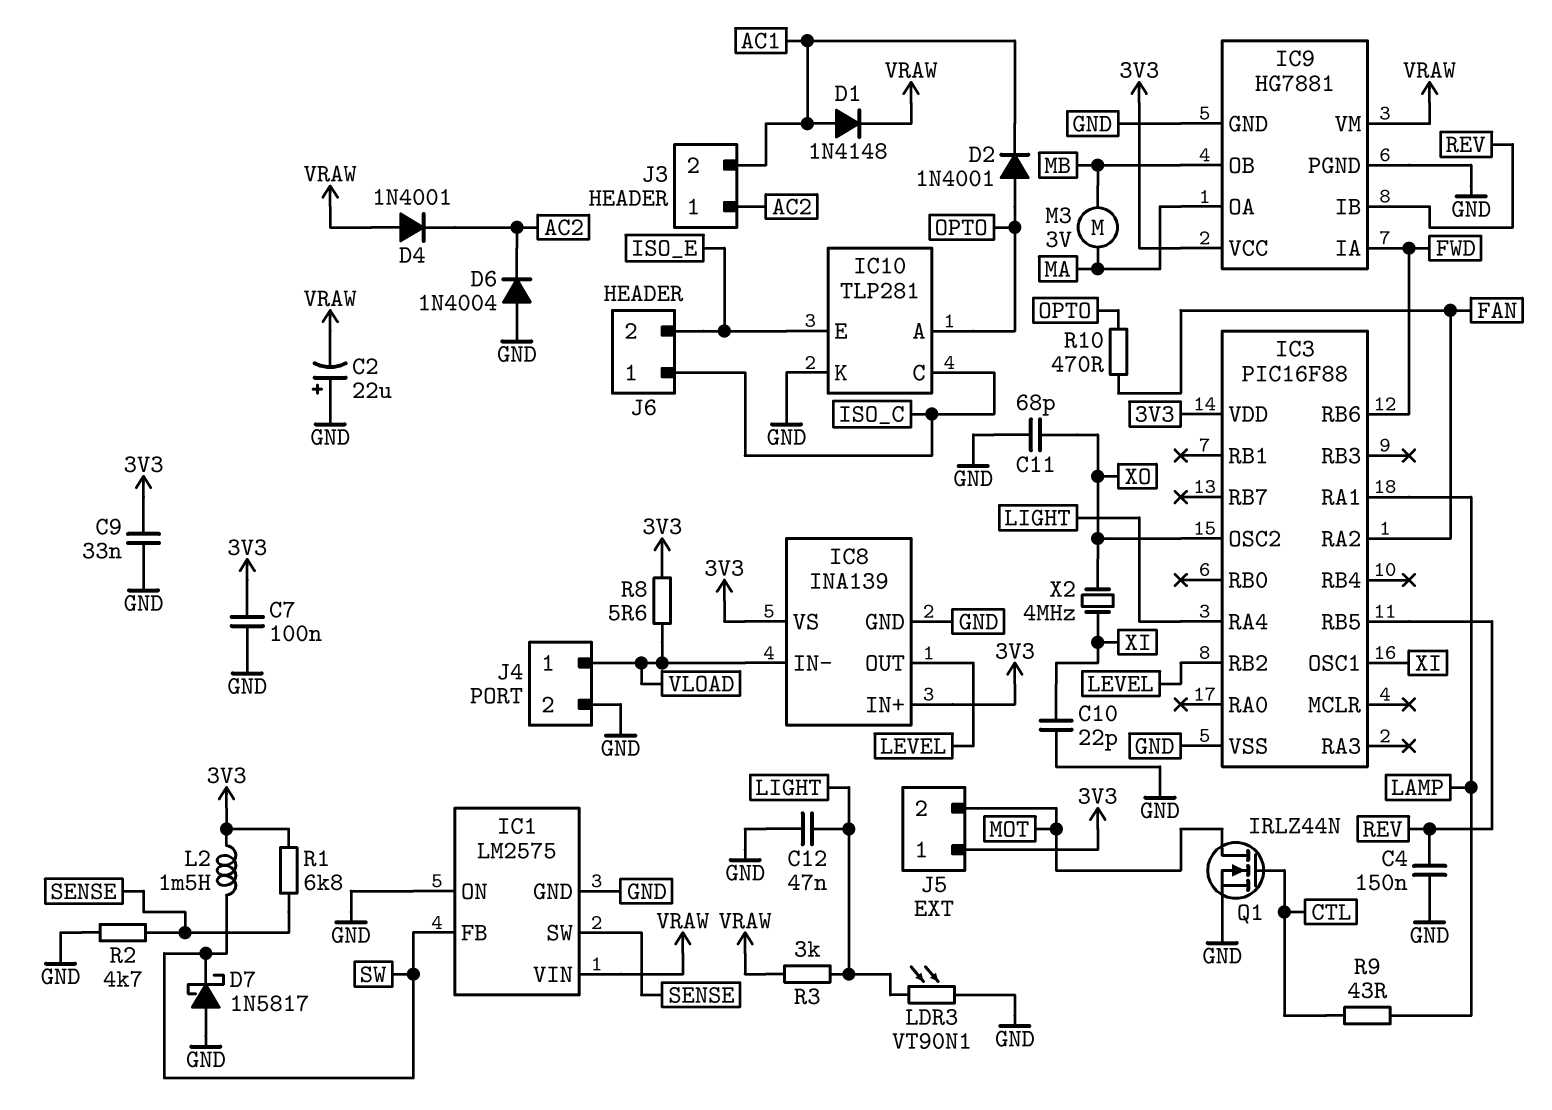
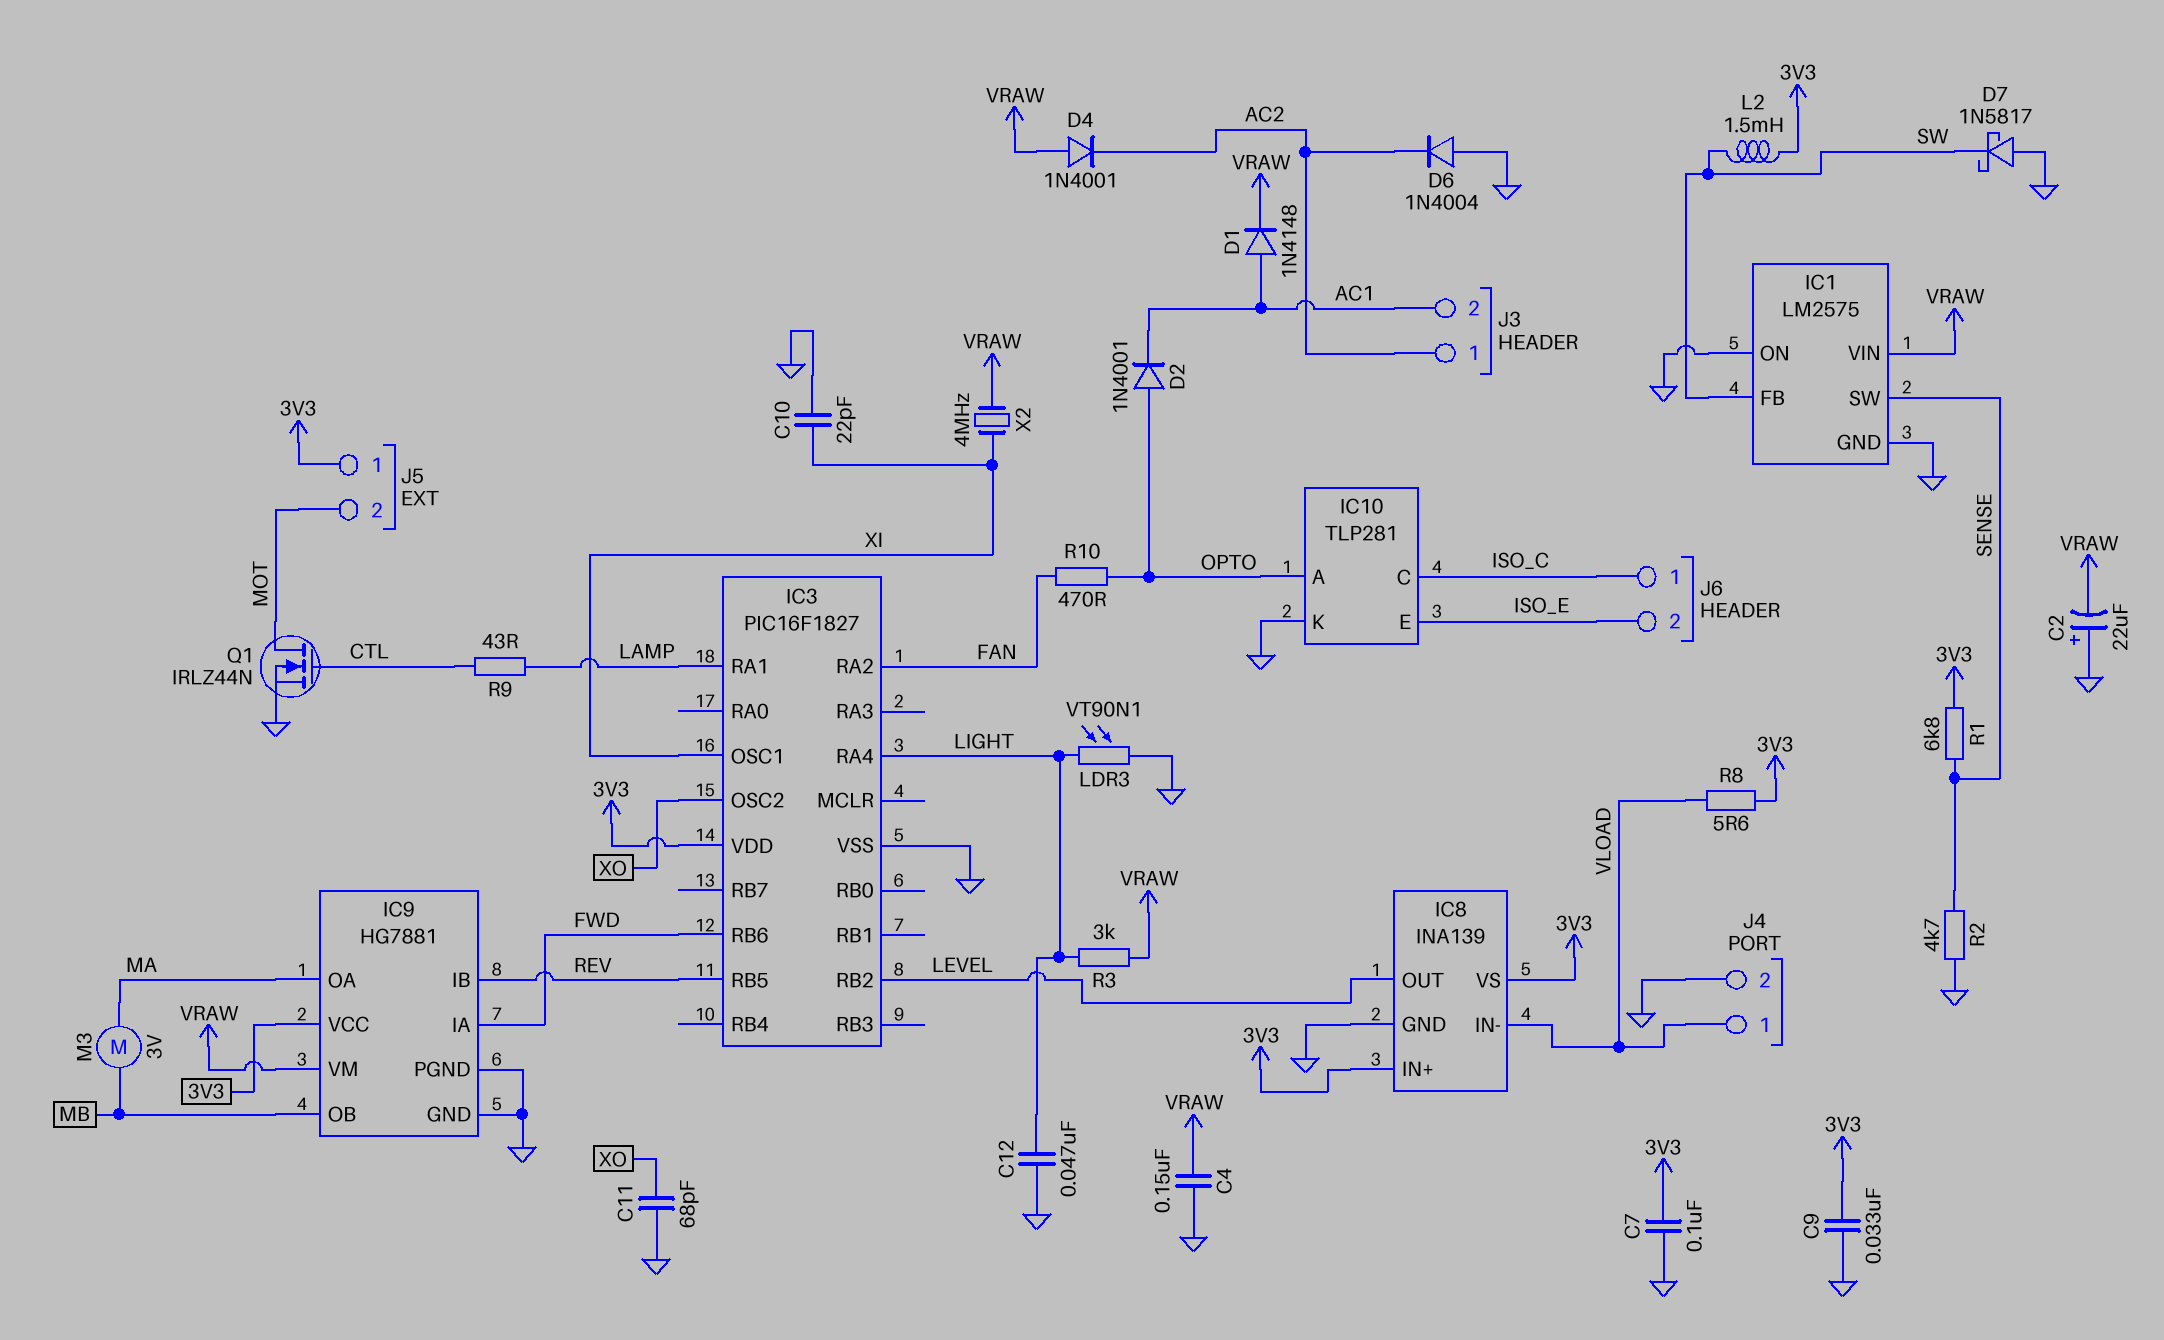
C4: 150nF (GND, REV) -> 150nF (GND, VRAW)
IC3: PIC16F88 -> PIC16F1827
X2: 4MHz (XI, XO) -> 4MHz (VRAW, XI)

